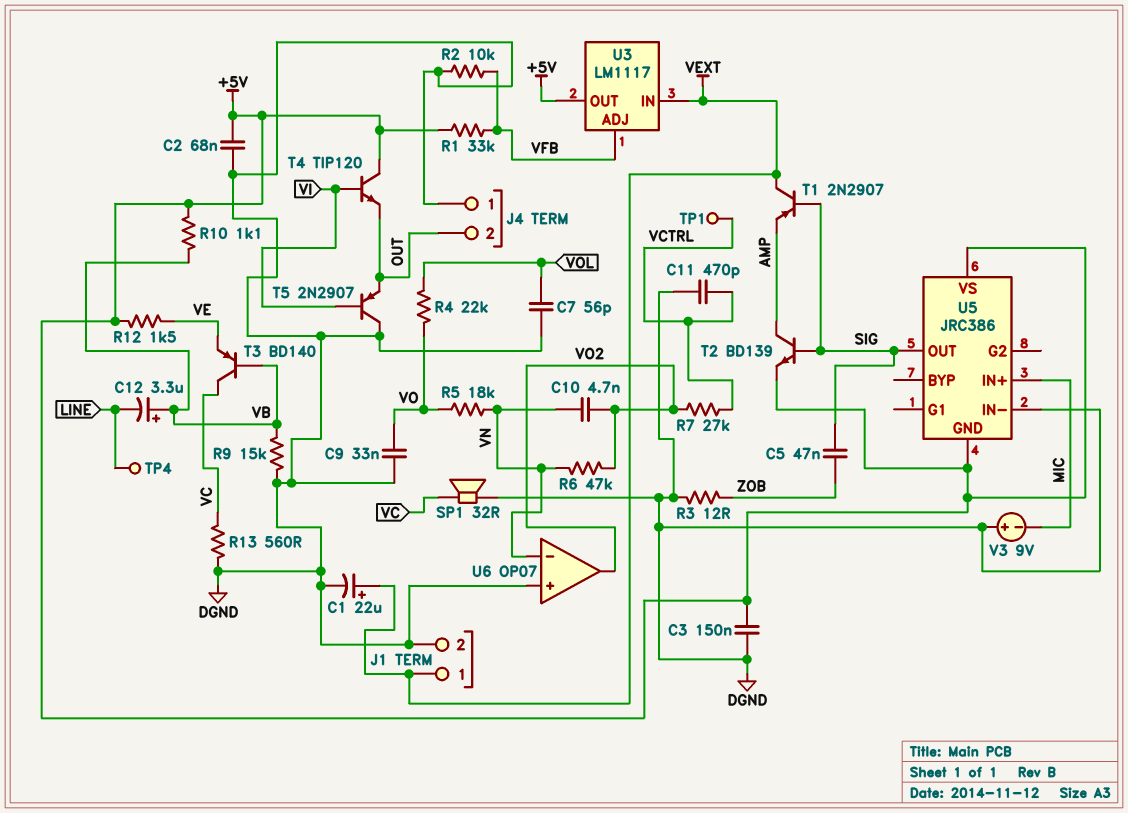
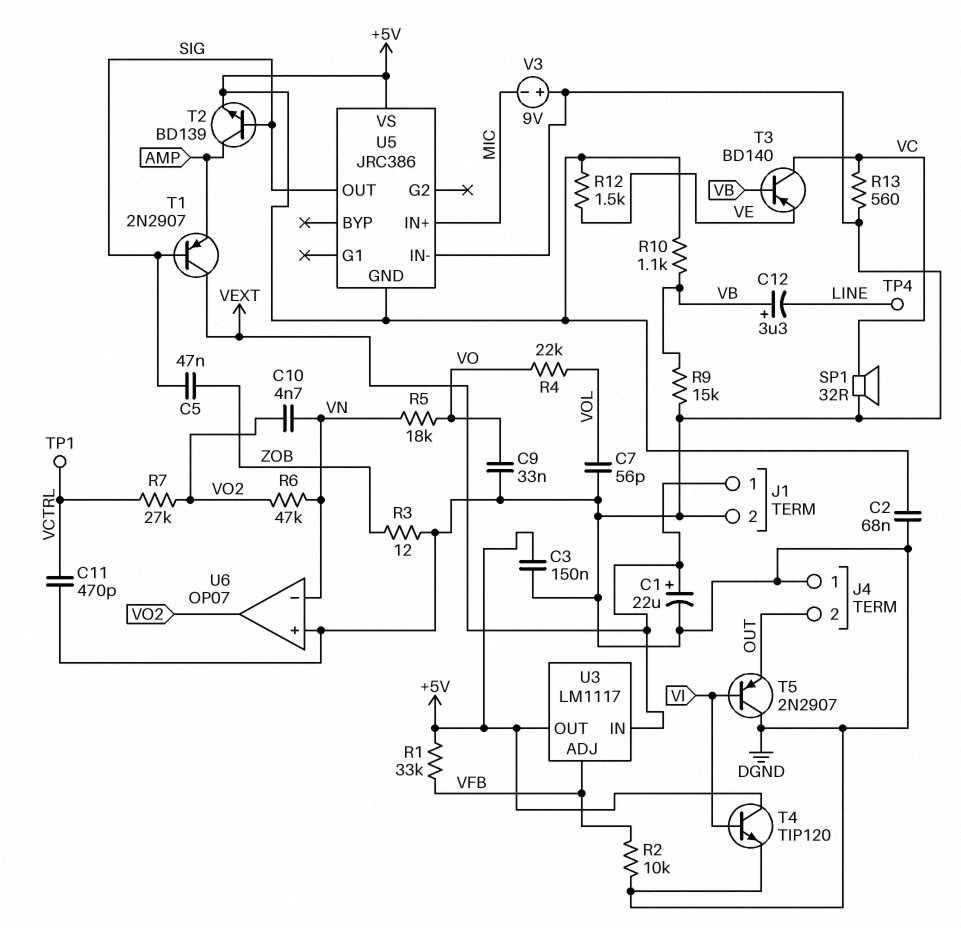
T4: NPN TIP120 (B VI, C +5V, E OUT) -> NPN TIP120 (B VI, C +5V, E DGND)

